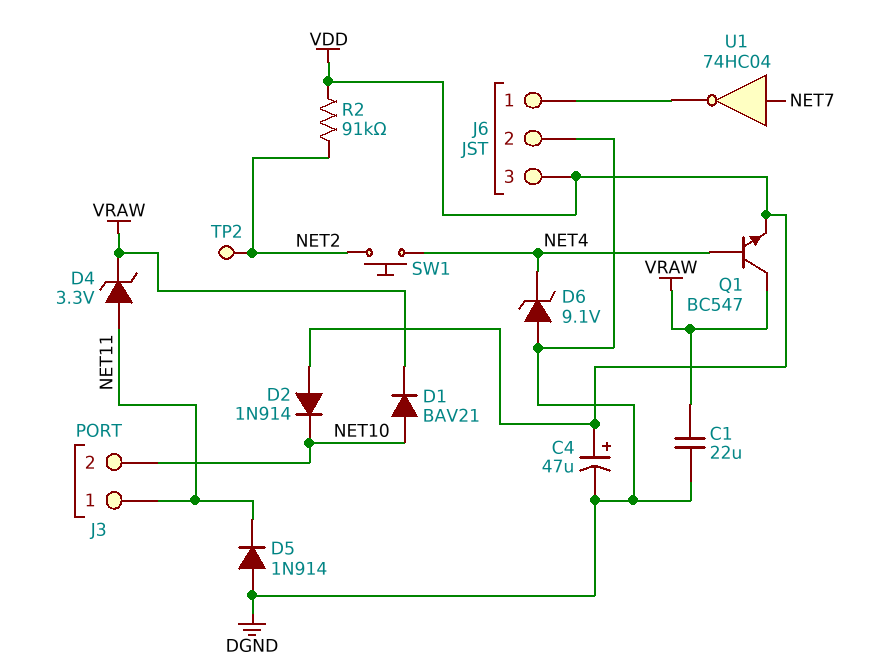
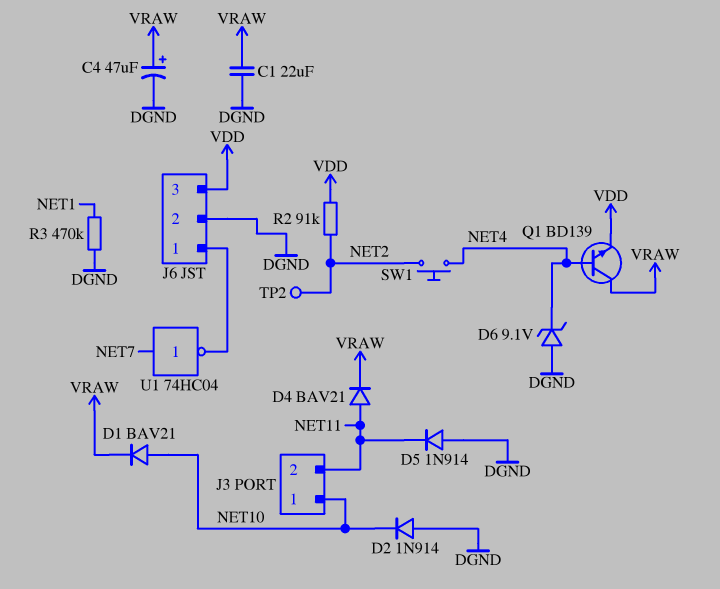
C4: 47uF (plus VDD, minus DGND) -> 47uF (plus VRAW, minus DGND)
D2: diode 1N914 (A VDD, K NET10) -> diode 1N914 (A DGND, K NET10)
D4: zener 3.3V (A NET11, K VRAW) -> diode BAV21 (A NET11, K VRAW)
J3 pin 1: NET11 -> NET10
J3 pin 2: NET10 -> NET11
Q1: NPN BC547 (B NET4, C VRAW, E VDD) -> NPN BD139 (B NET4, C VRAW, E VDD)
R3: none -> 470k (DGND, NET1)

